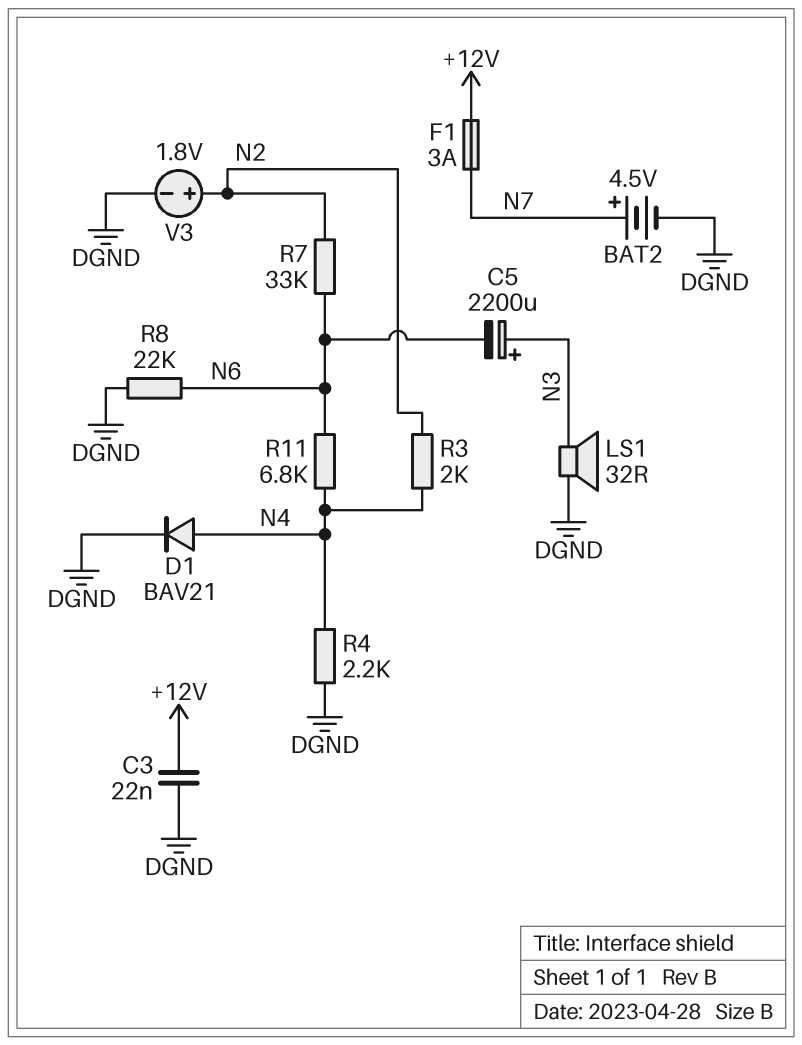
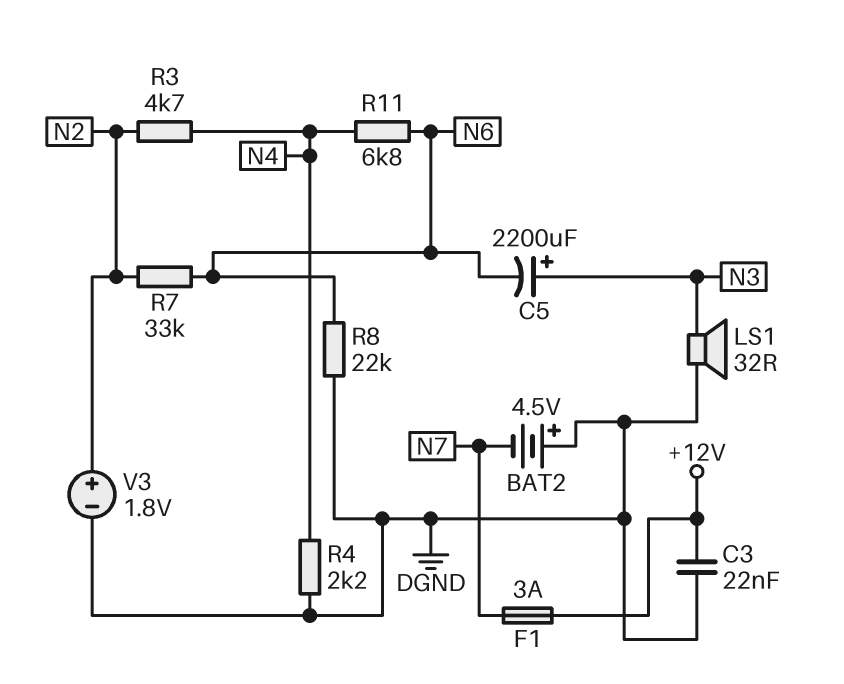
BAT2: 4.5V (plus N7, minus DGND) -> 4.5V (plus DGND, minus N7)
D1: diode BAV21 (A N4, K DGND) -> none
R3: 2k (N2, N4) -> 4.7k (N2, N4)

